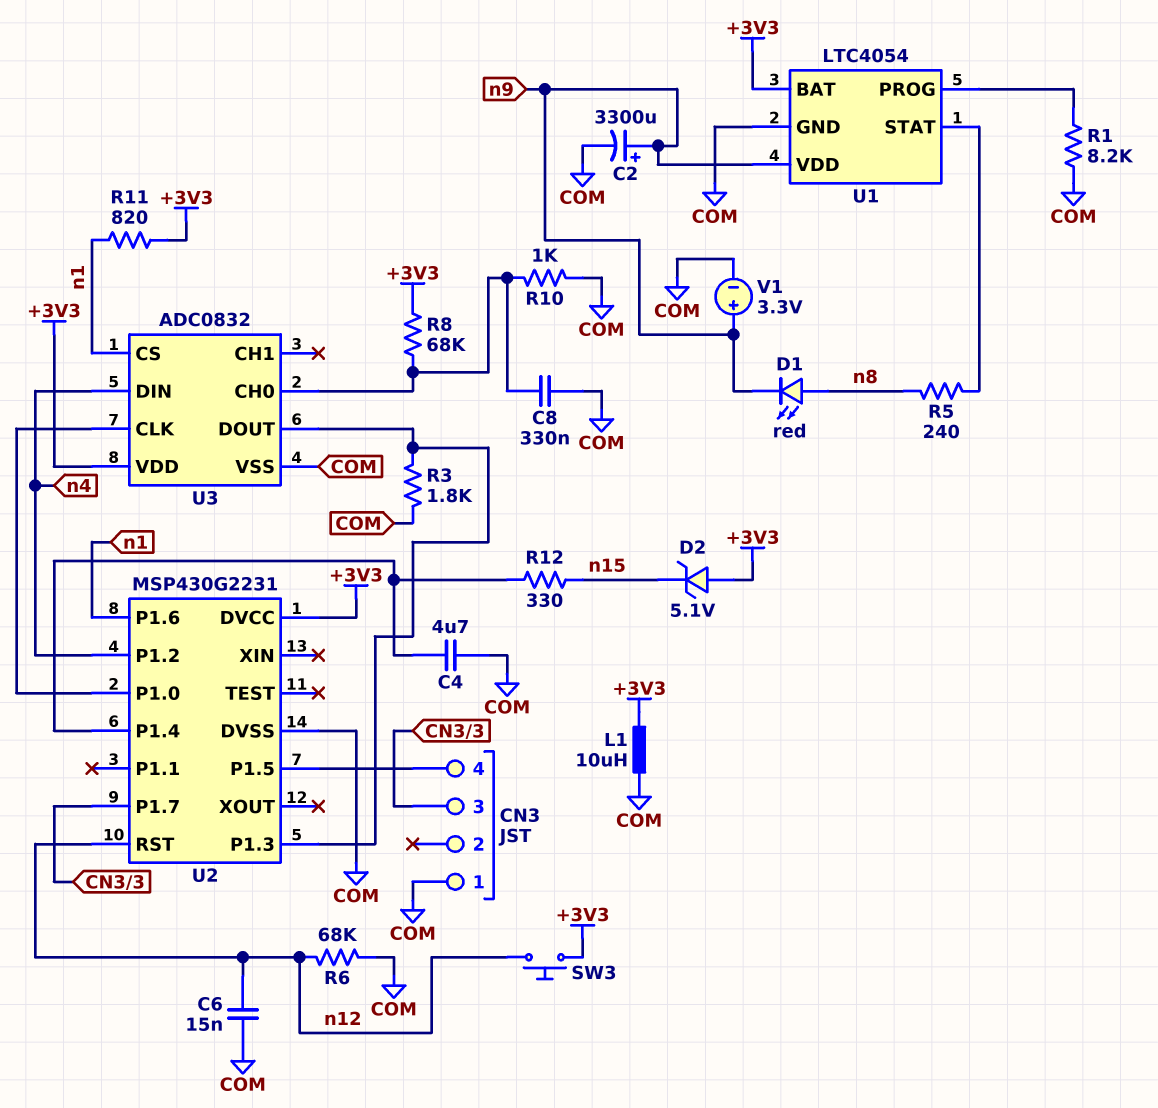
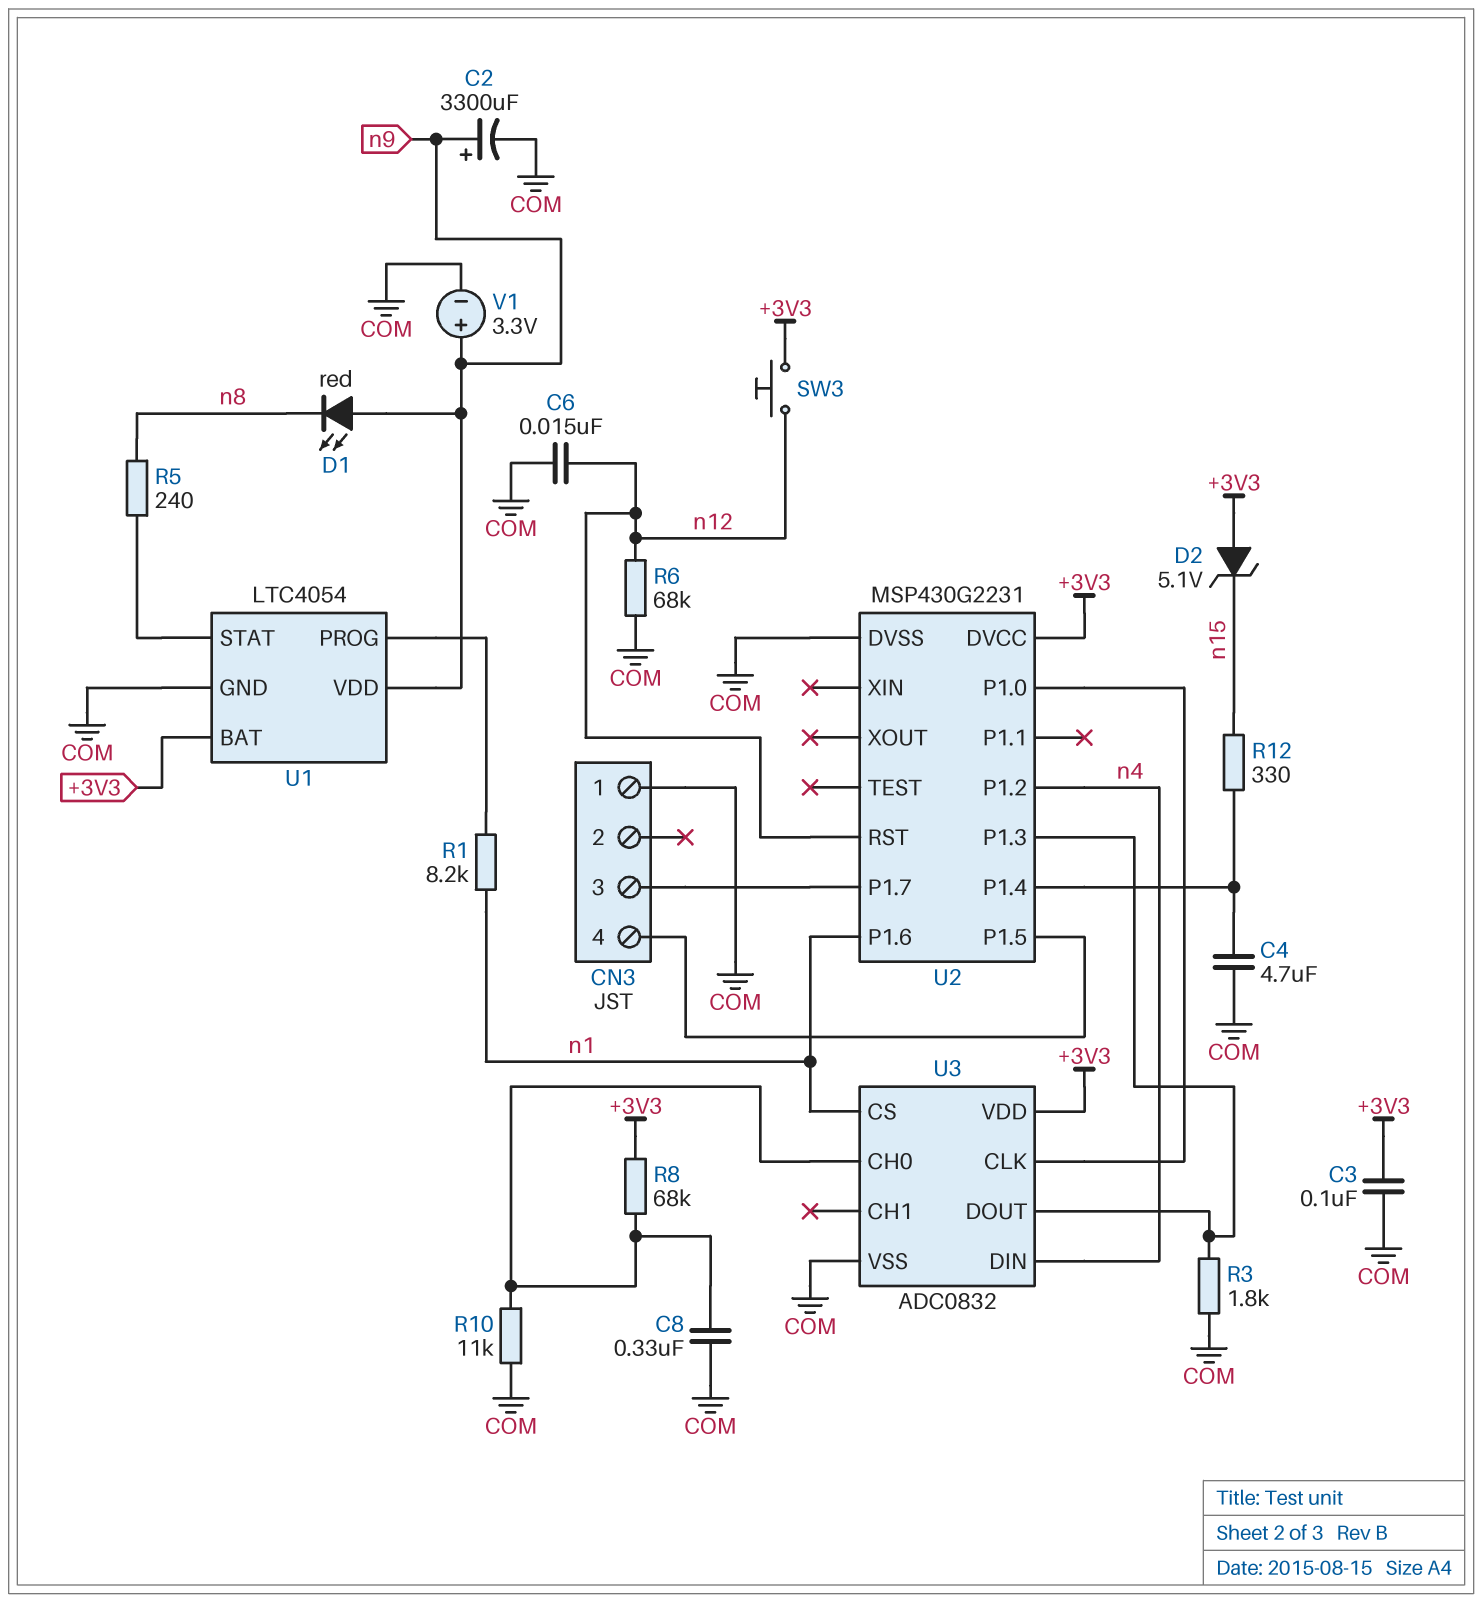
C3: none -> 100nF (+3V3, COM)
D1: LED red (A n8, K n9) -> LED red (A n9, K n8)
L1: 10uH (+3V3, COM) -> none
R1: 8.2k (COM, U1/PROG) -> 8.2k (U1/PROG, n1)
R10: 1k (COM, U3/CH0) -> 11k (COM, U3/CH0)
R11: 820 (+3V3, n1) -> none

